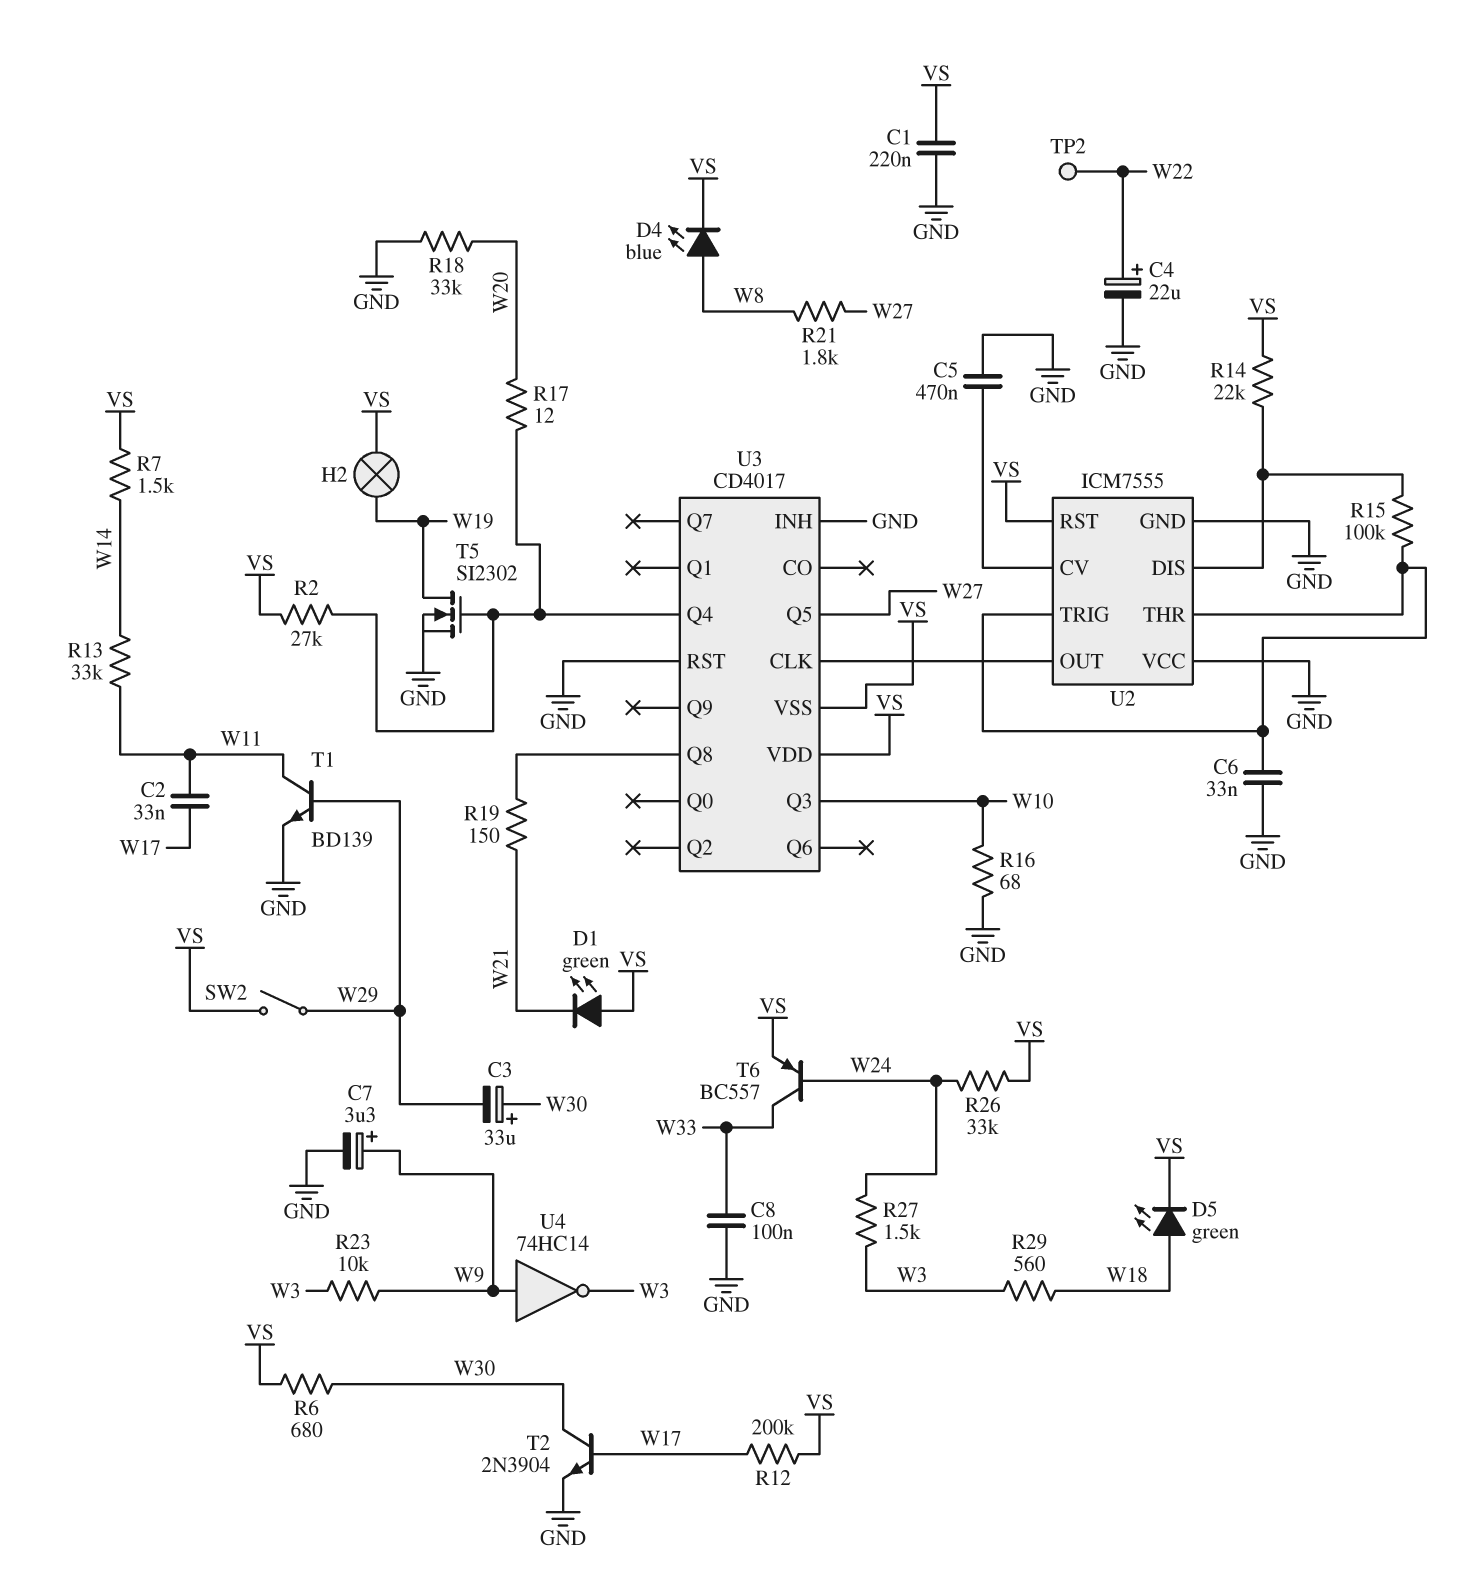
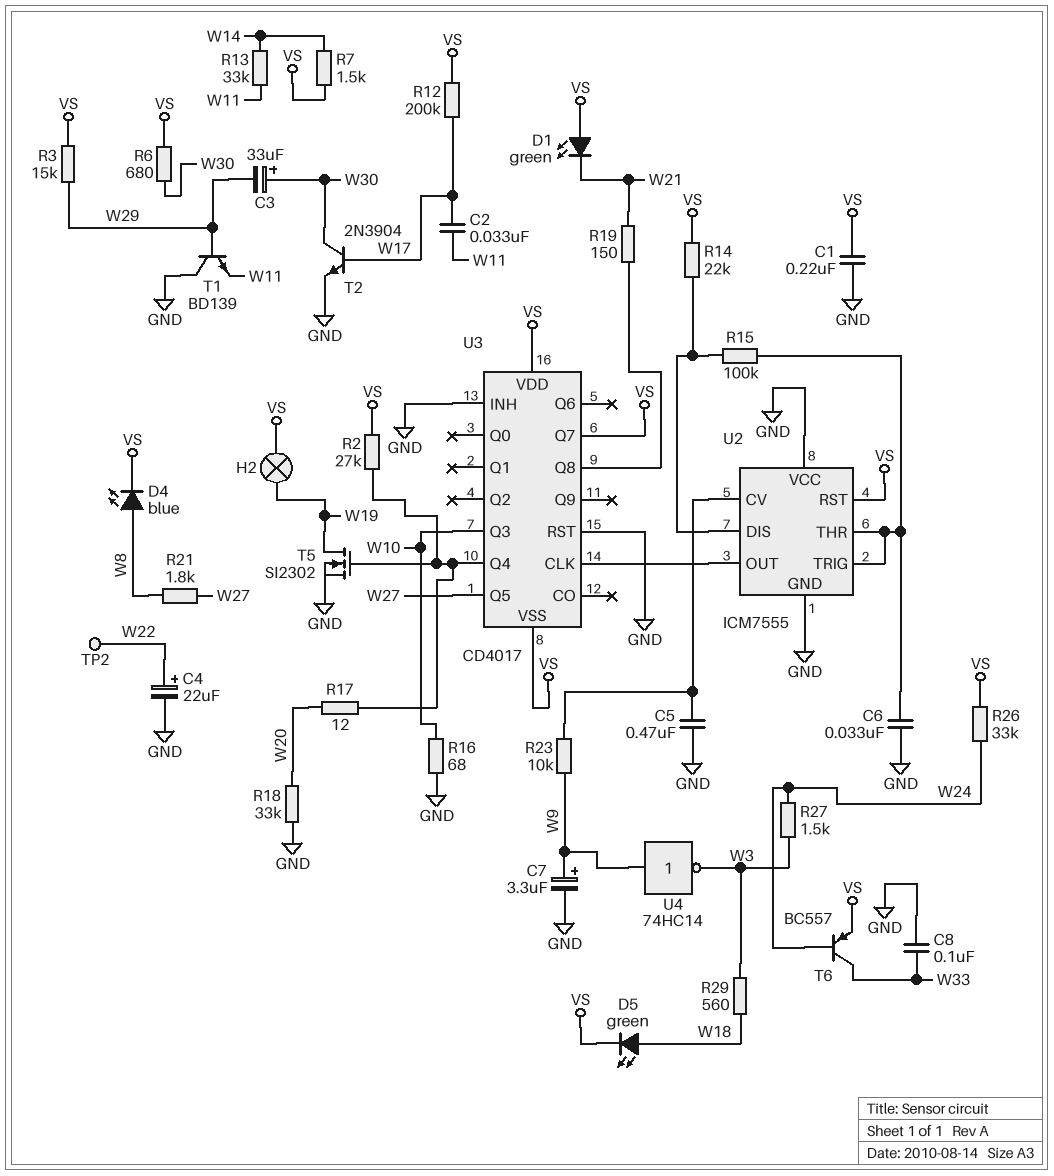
R3: none -> 15k (VS, W29)
R23: 10k (W3, W9) -> 10k (U2/CV, W9)
SW2: switch (VS, W29) -> none
T1: NPN BD139 (B W29, C W11, E GND) -> NPN BD139 (B W29, C GND, E W11)
U3 pin Q7: none -> VS

